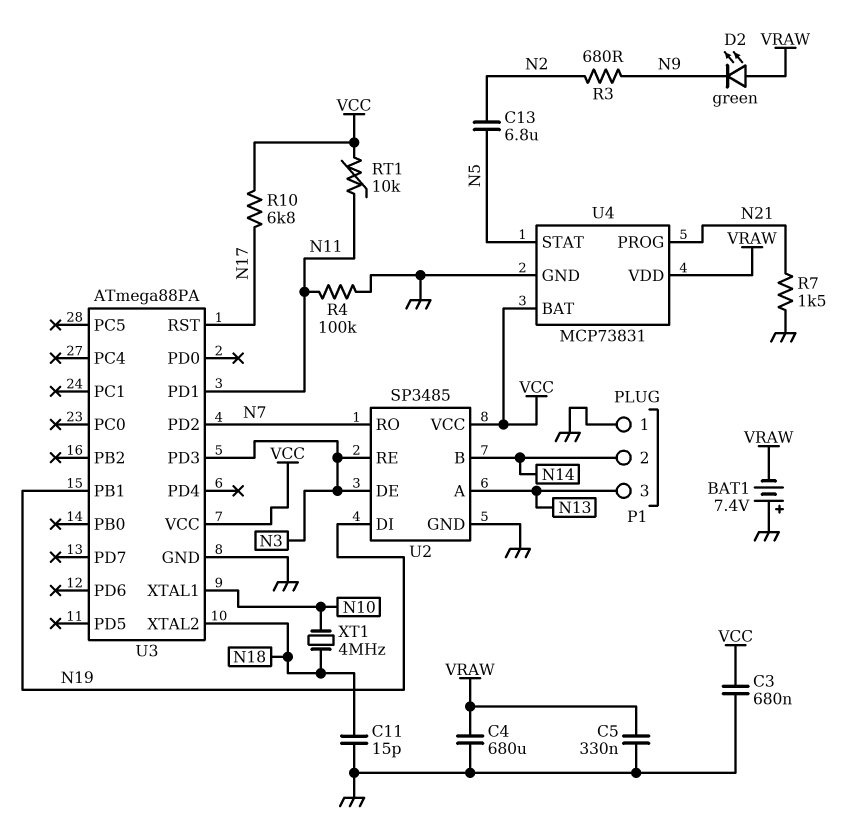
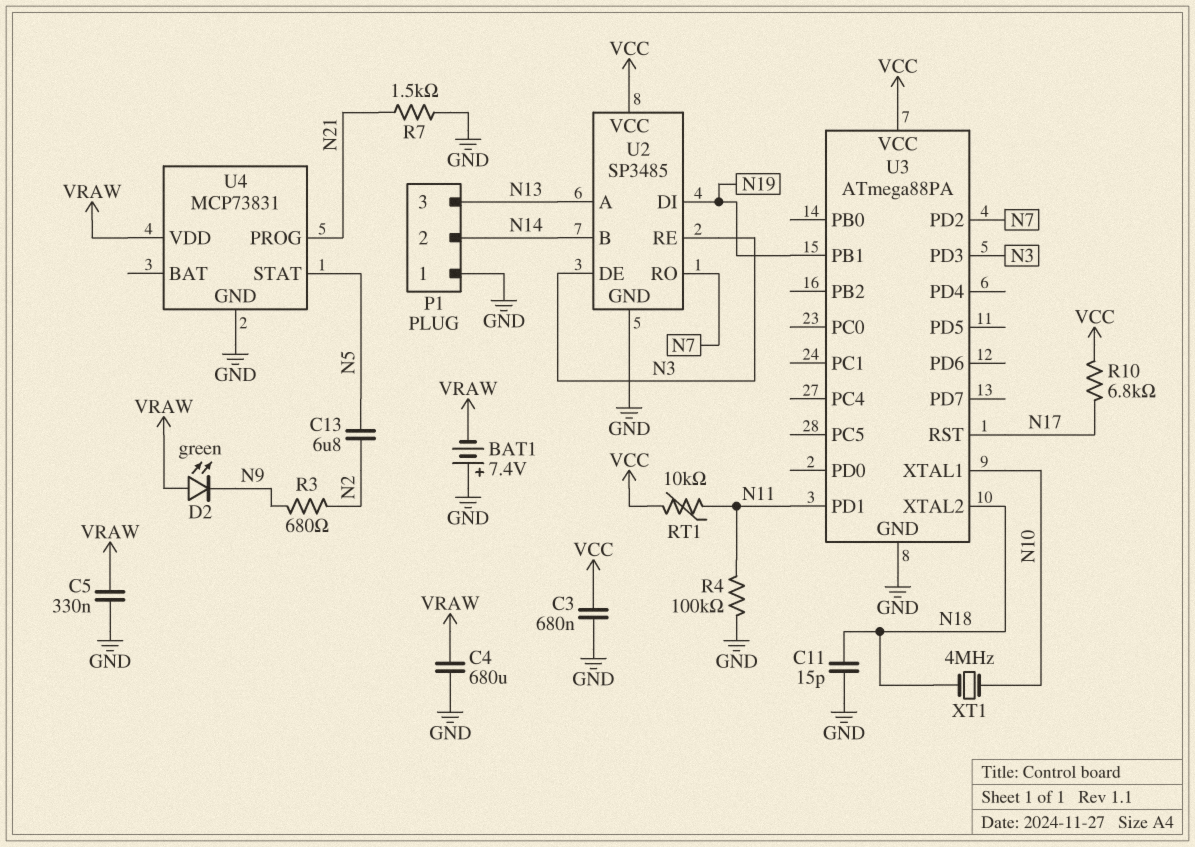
U4 pin BAT: VCC -> none

